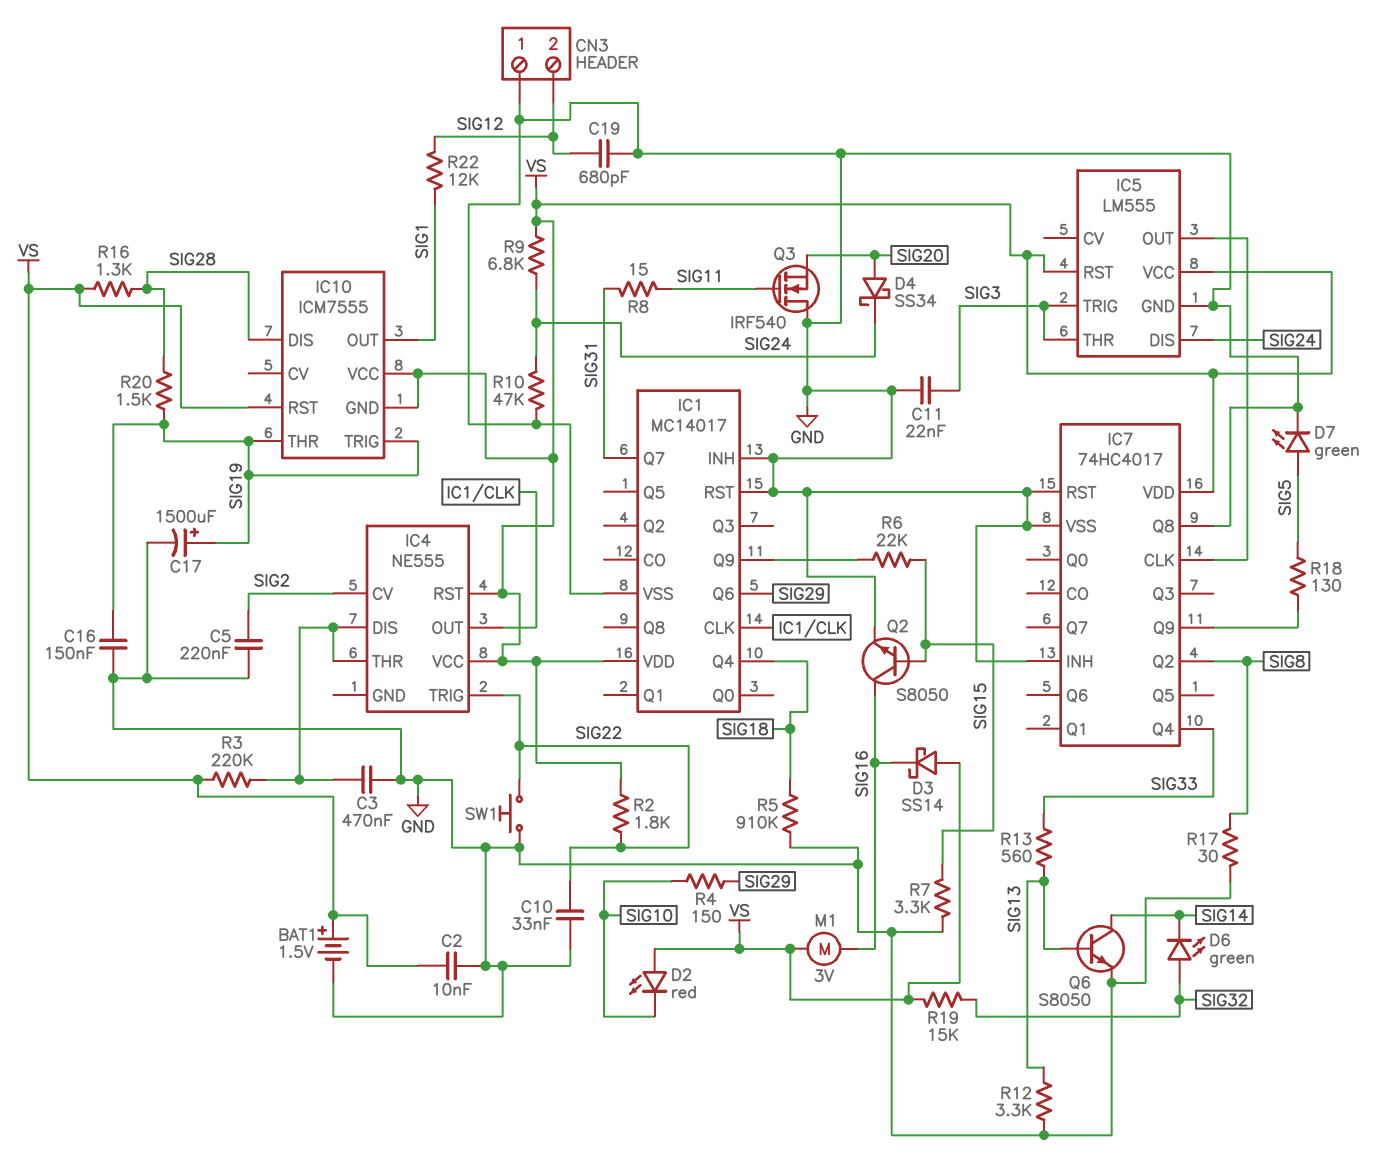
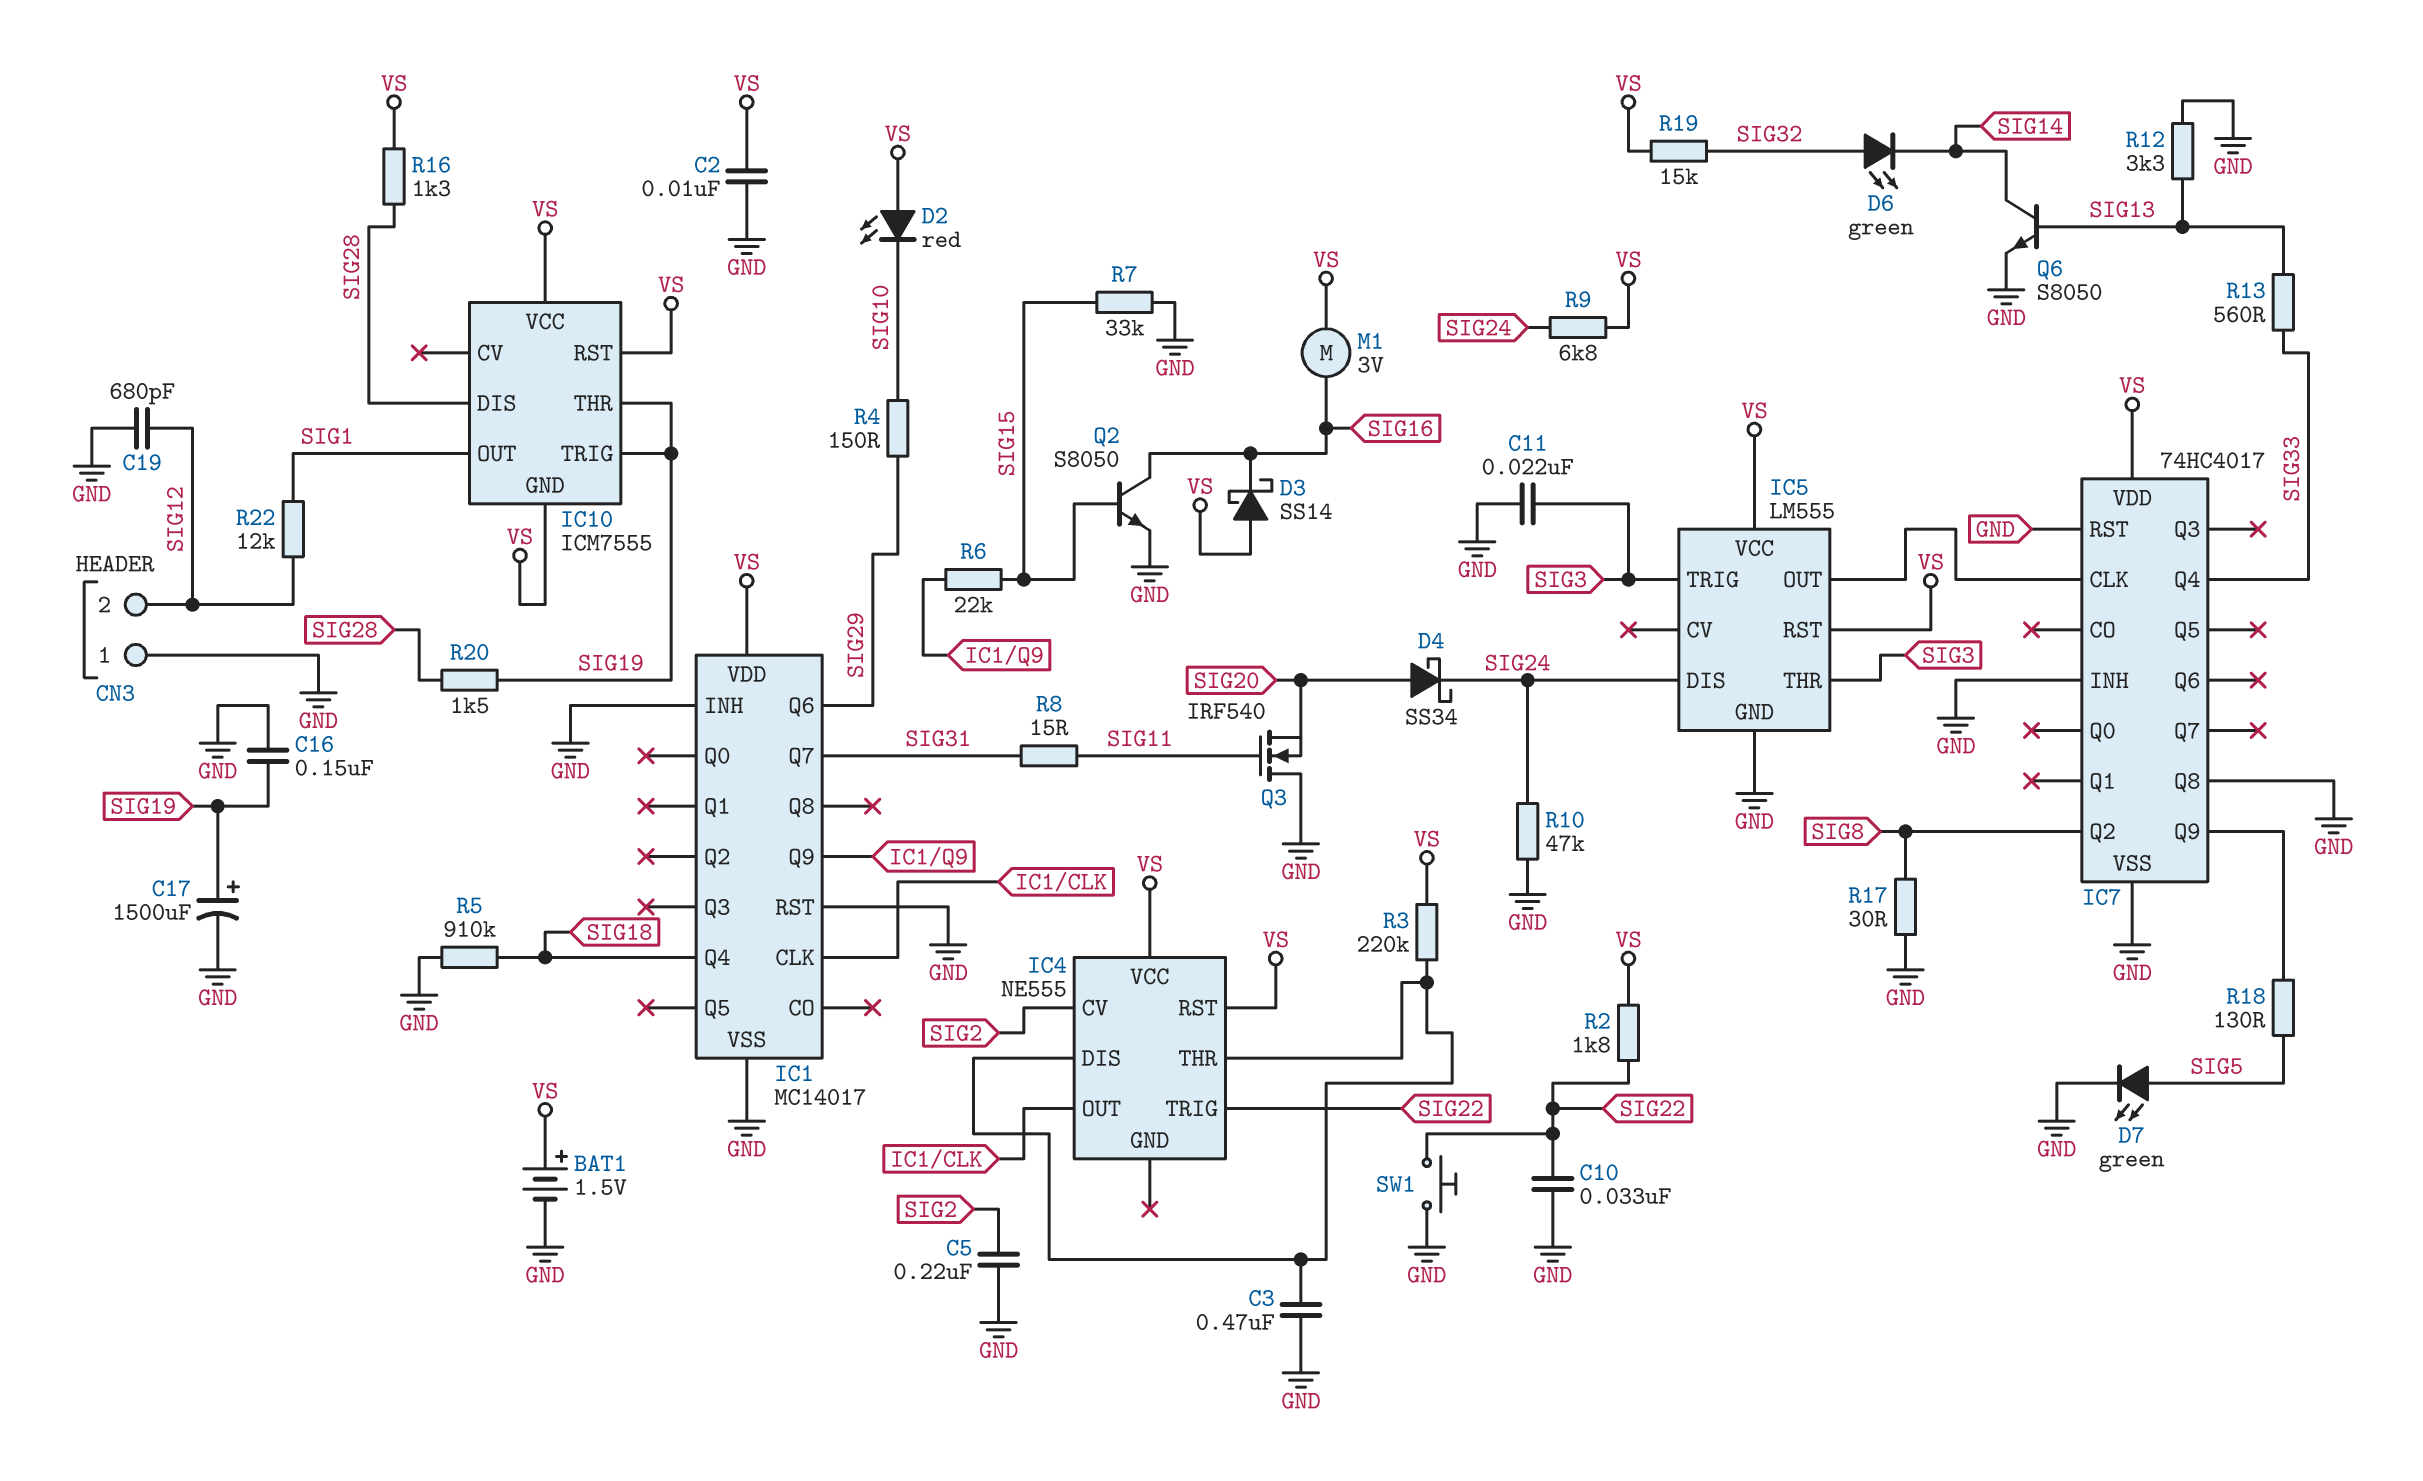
R7: 3.3k (GND, SIG15) -> 33k (GND, SIG15)

